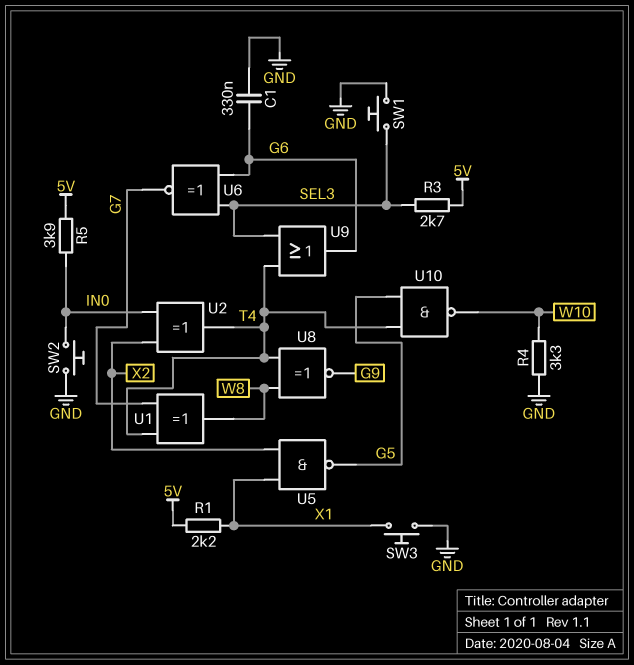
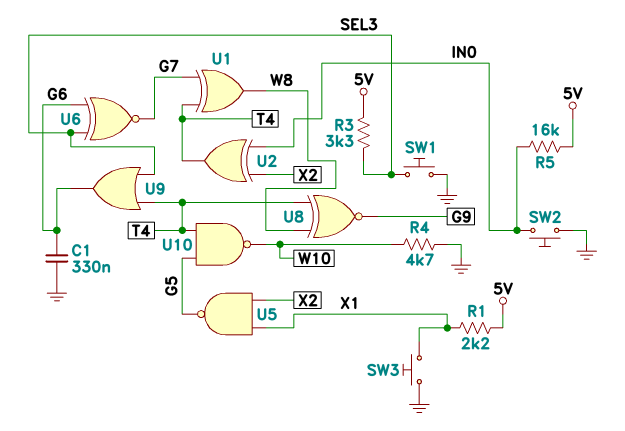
R3: 2.7k (5V, SEL3) -> 3.3k (5V, SEL3)
R4: 3.3k (GND, W10) -> 4.7k (GND, W10)
R5: 3.9k (5V, IN0) -> 16k (5V, IN0)

